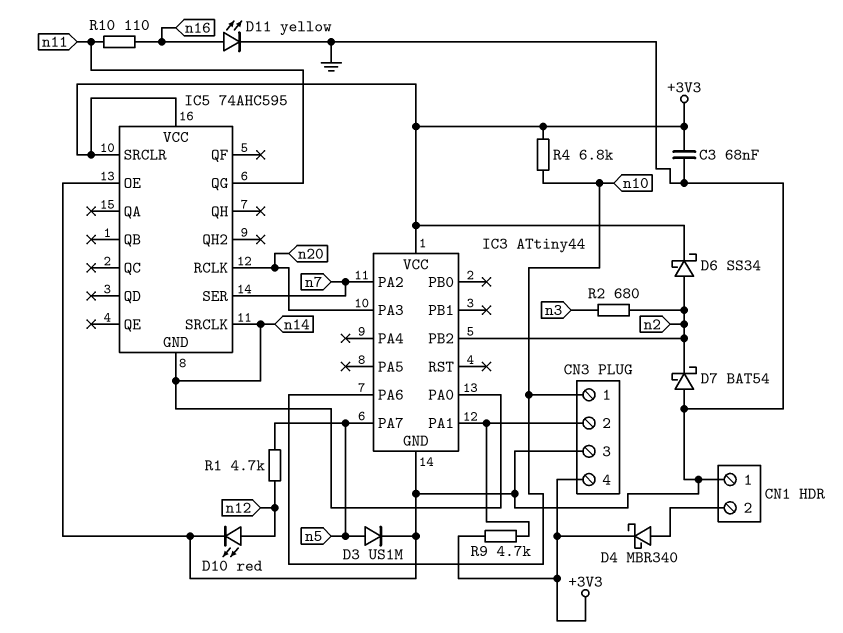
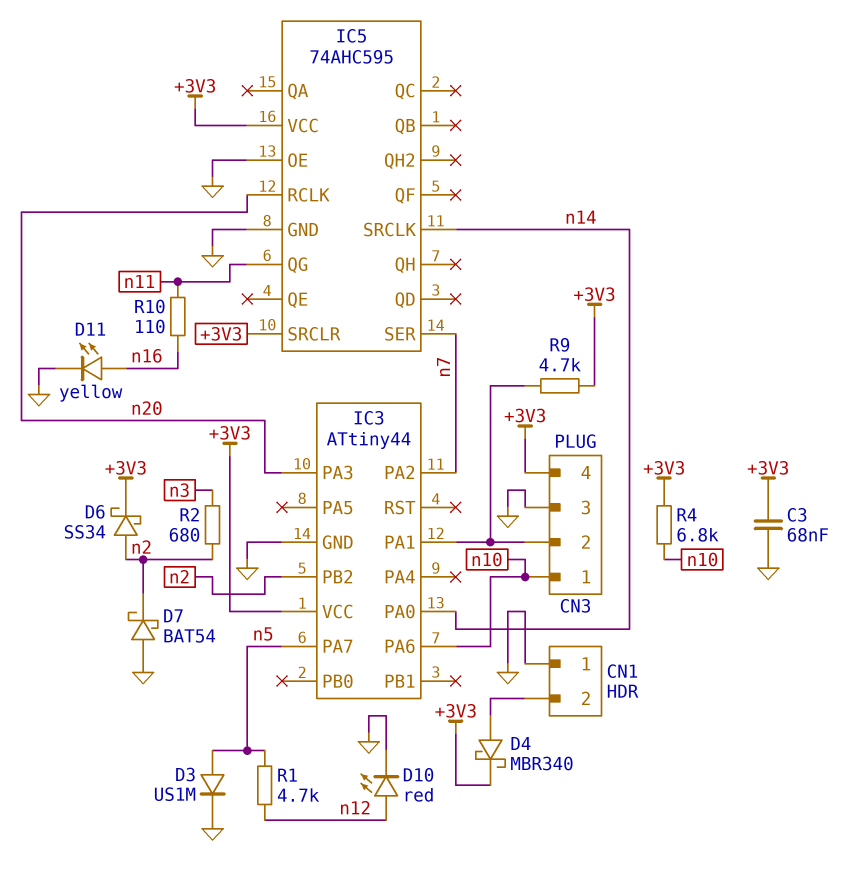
IC5 pin GND: n14 -> GND

